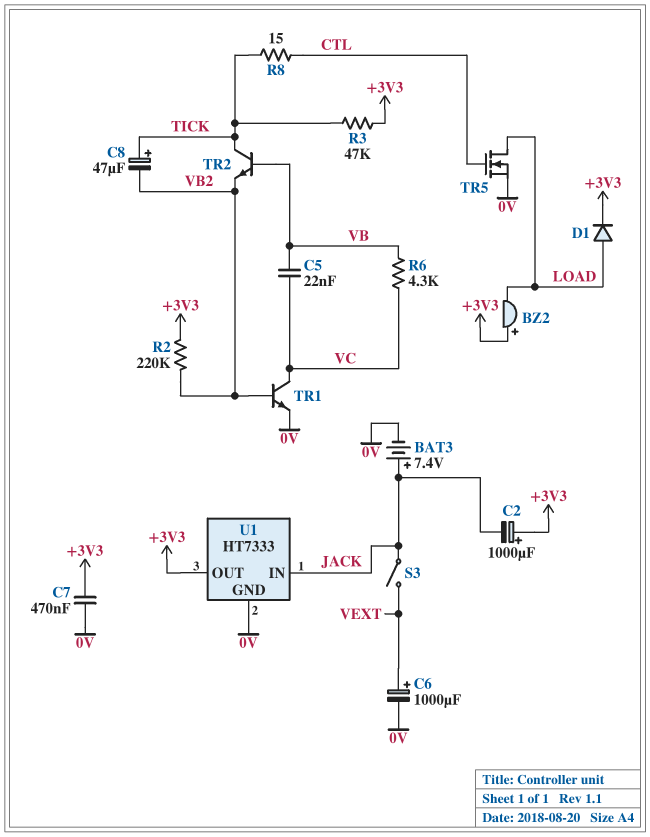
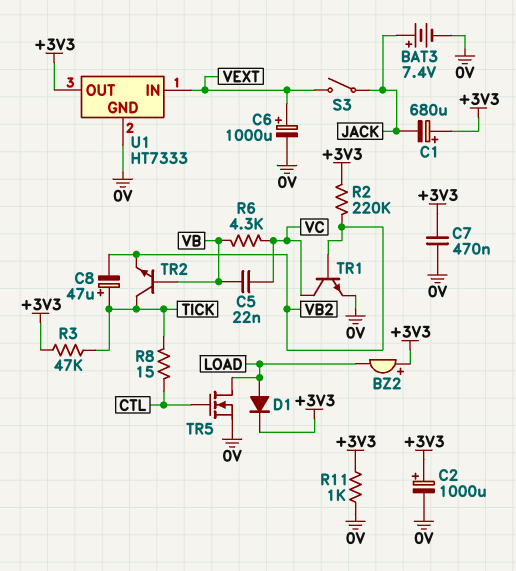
C1: none -> 680uF (plus +3V3, minus JACK)
C2: 1000uF (plus +3V3, minus JACK) -> 1000uF (plus +3V3, minus 0V)
R11: none -> 1k (+3V3, 0V)
U1 pin IN: JACK -> VEXT

